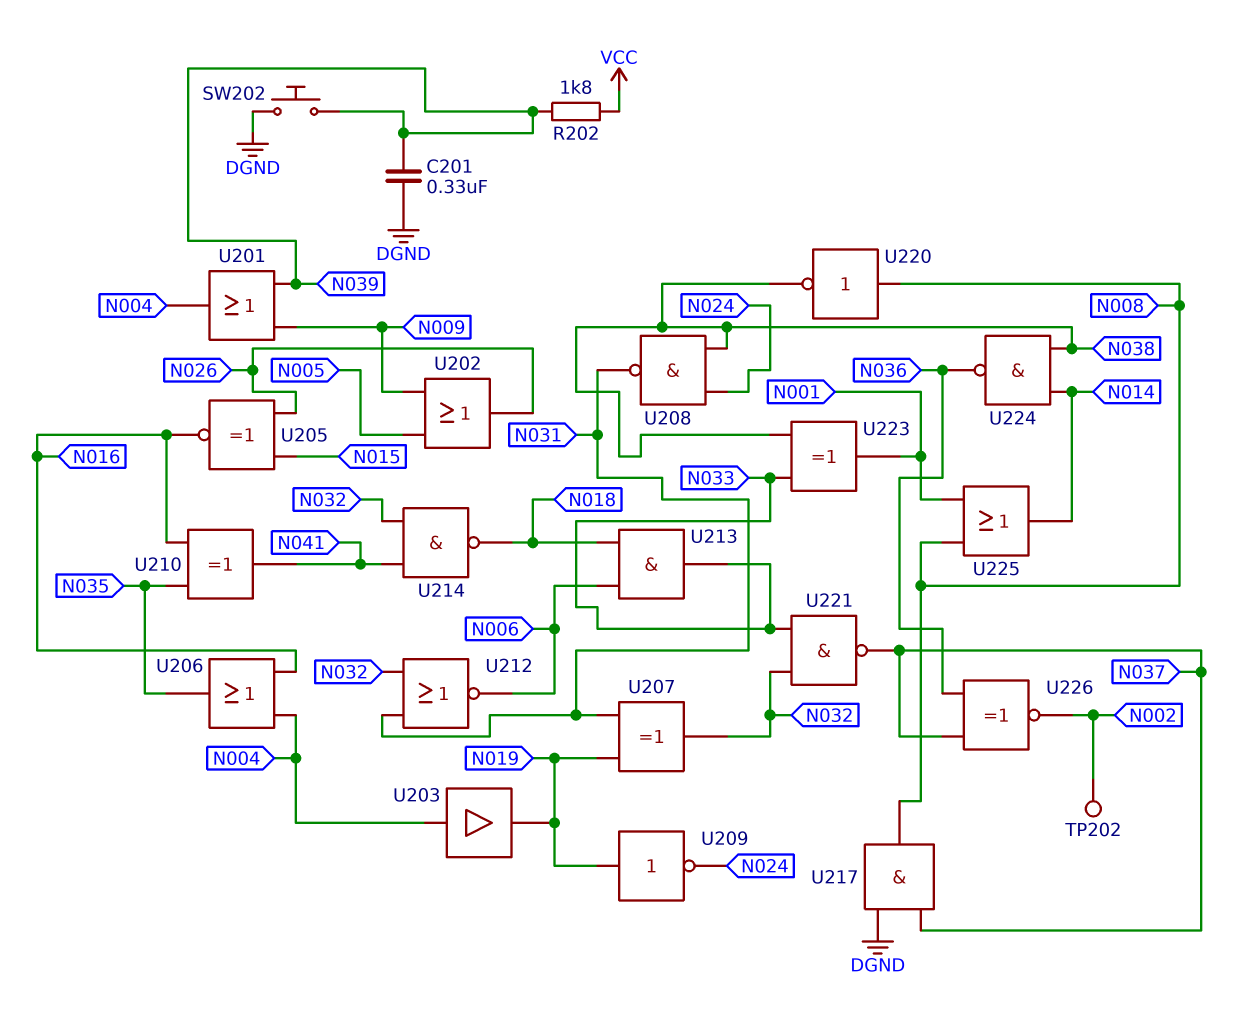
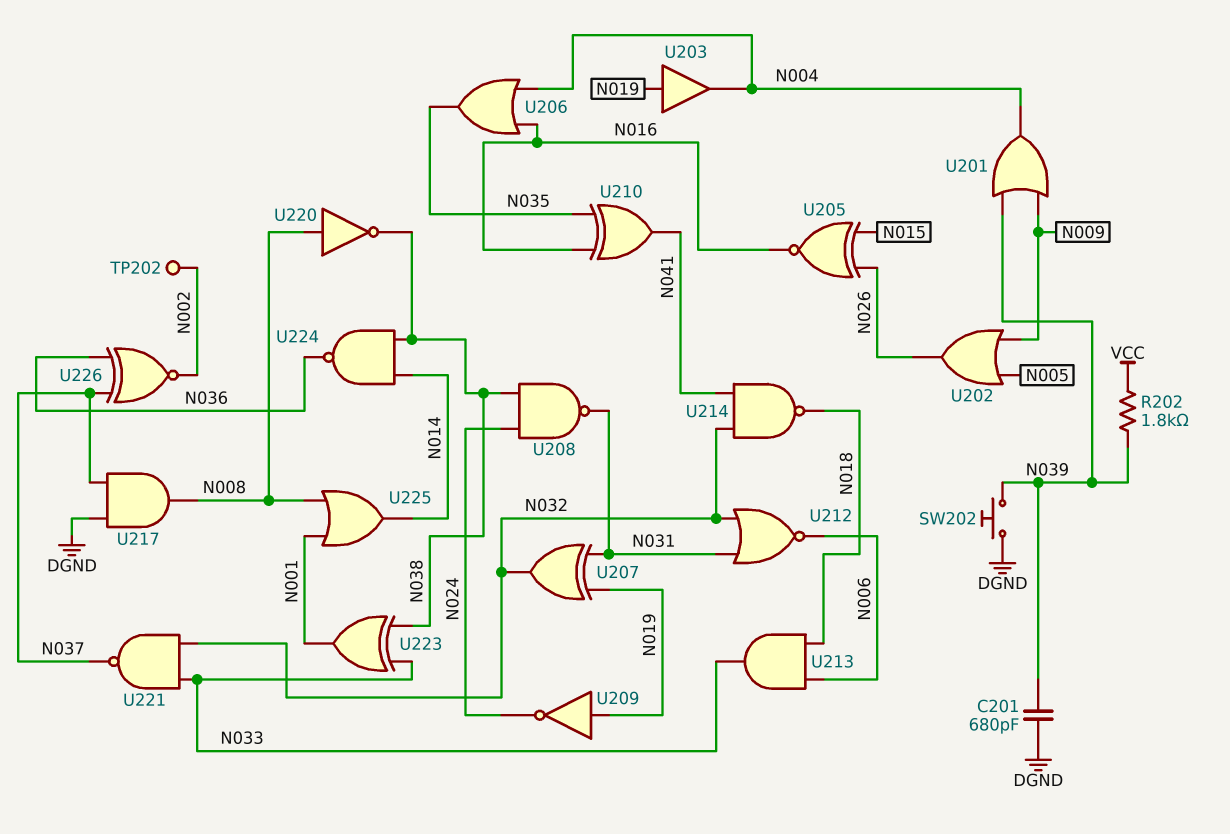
C201: 330nF (DGND, N039) -> 680pF (DGND, N039)
U203: buffer (in N004, out N019) -> buffer (in N019, out N004)

